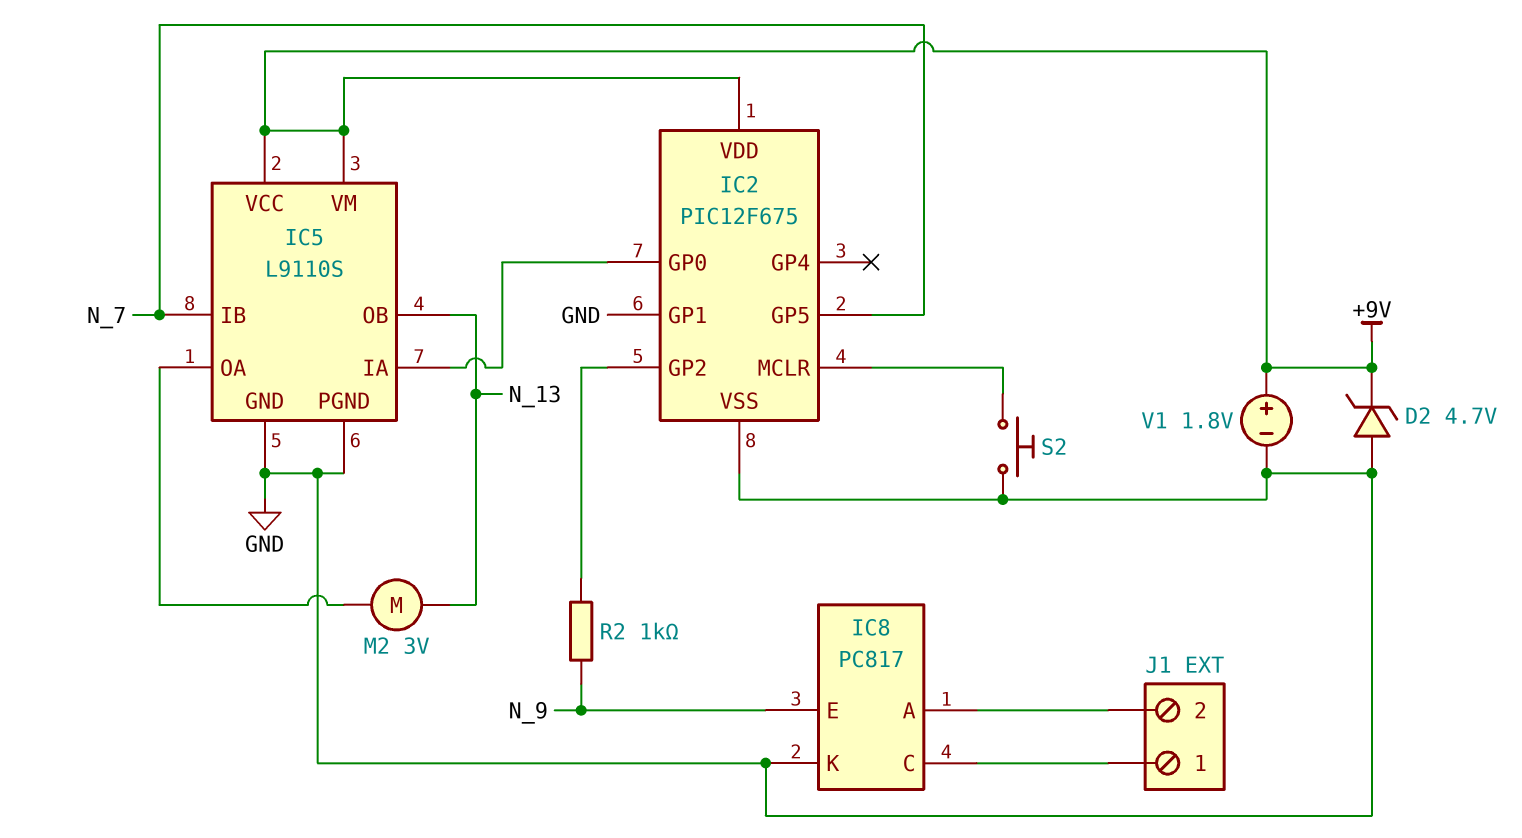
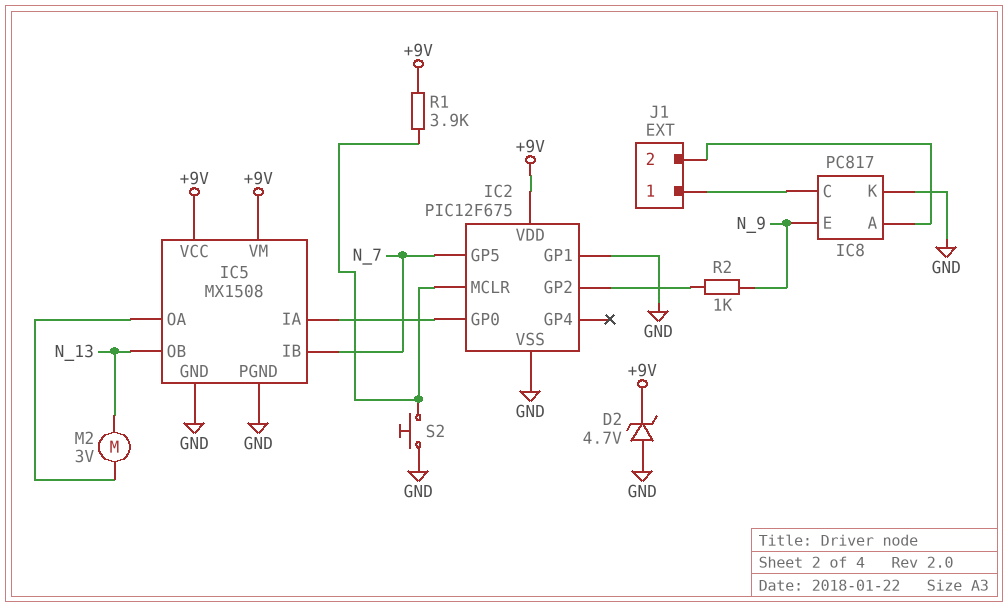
IC5: L9110S -> MX1508
R1: none -> 3.9k (+9V, IC2/MCLR)
V1: 1.8V (plus +9V, minus GND) -> none

